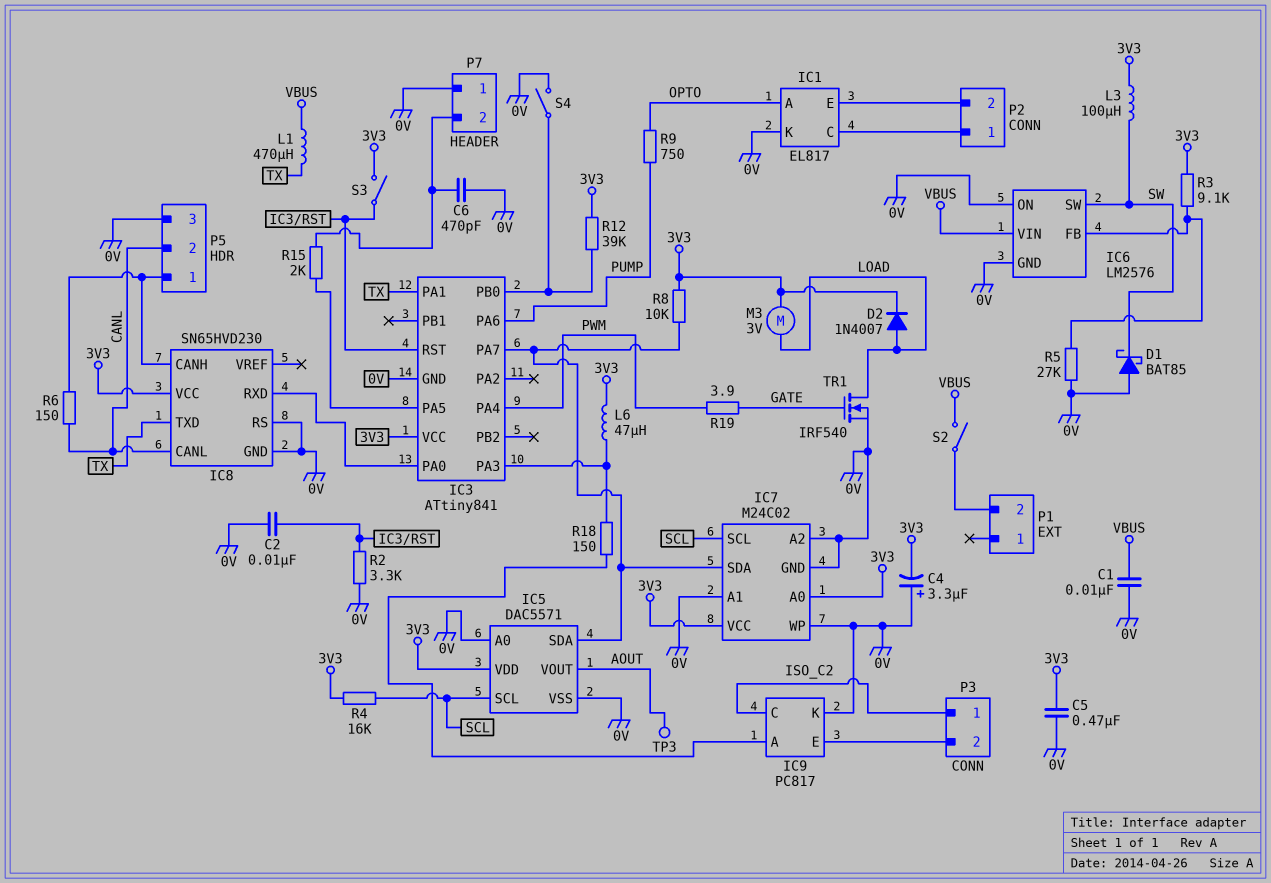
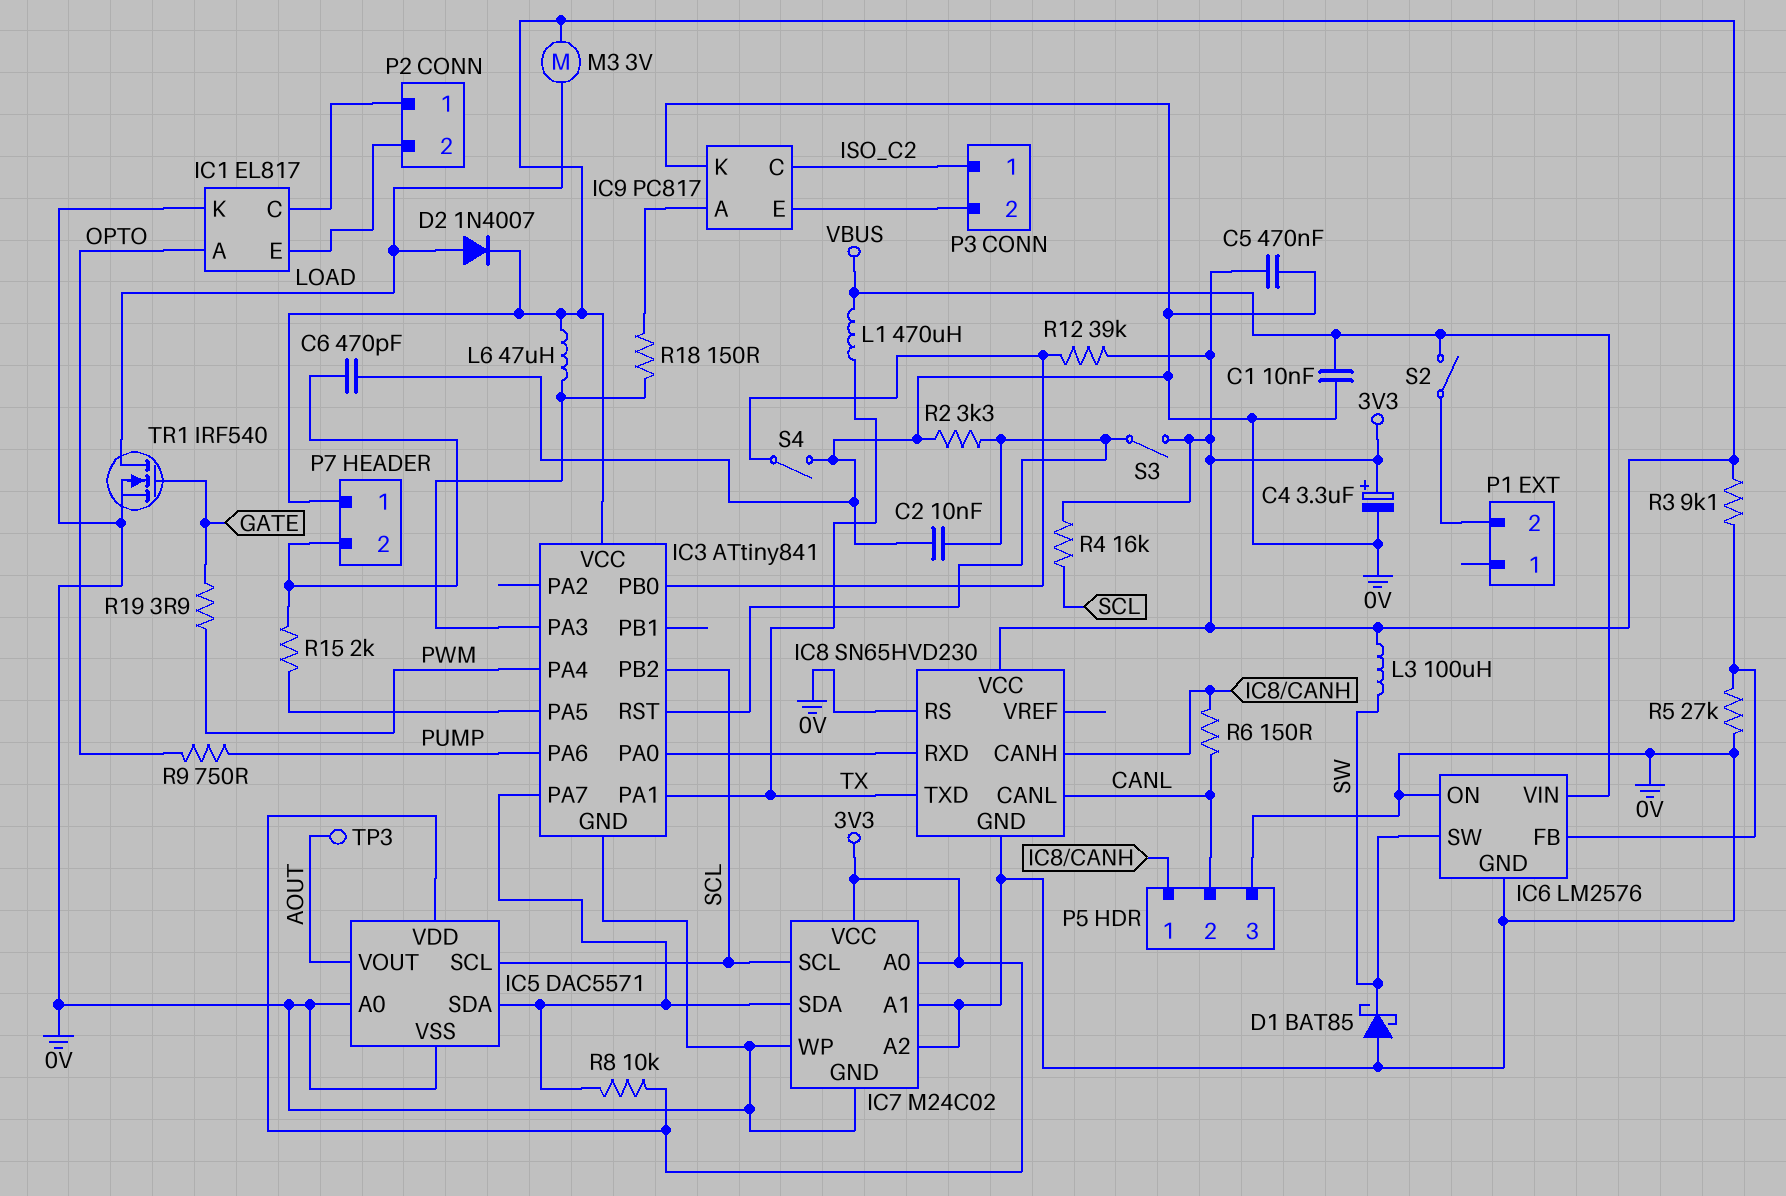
C4: 3.3uF (plus 0V, minus 3V3) -> 3.3uF (plus 3V3, minus 0V)
IC3 pin PB2: none -> SCL
P7 pin 1: 0V -> 3V3

